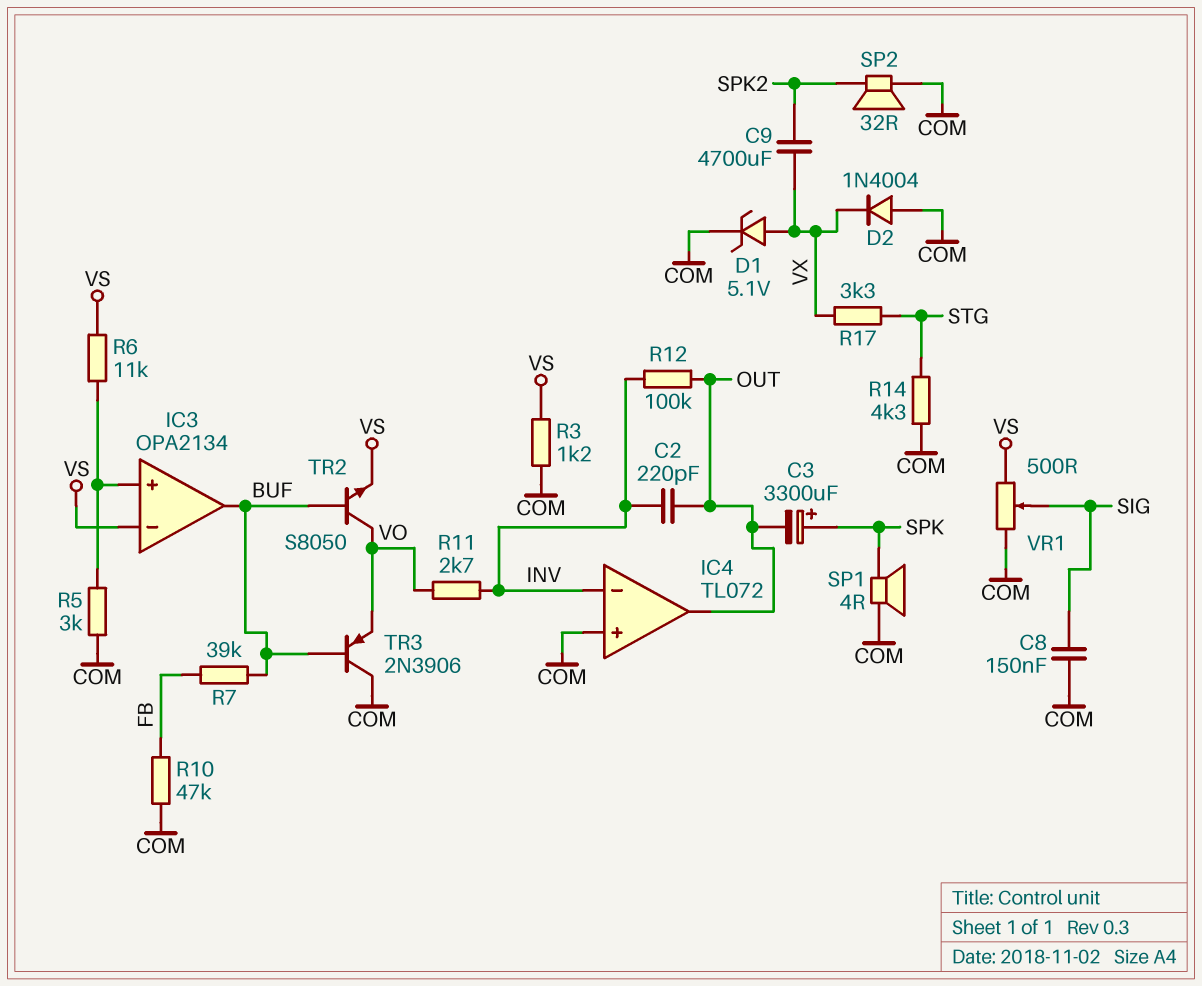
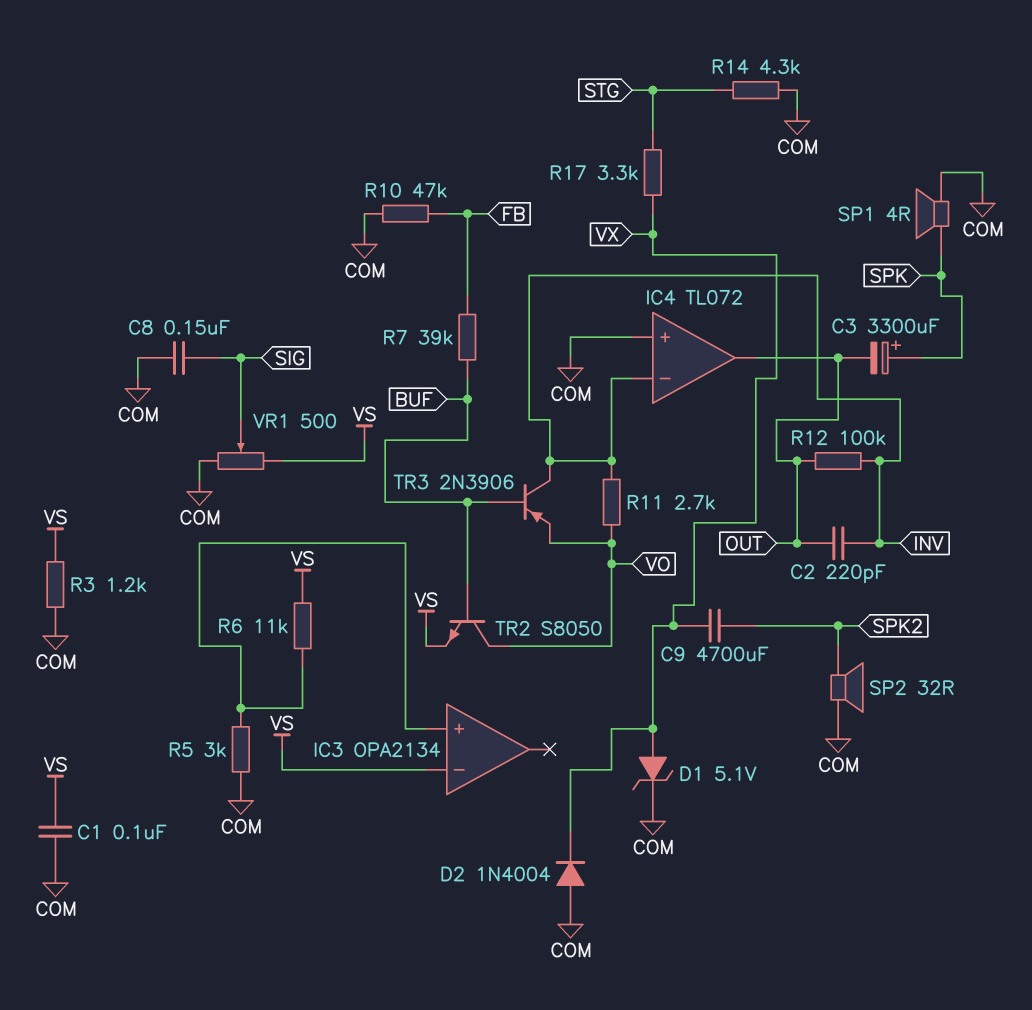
C1: none -> 100nF (COM, VS)
IC3 pin out: BUF -> none
TR3: PNP 2N3906 (B BUF, C COM, E VO) -> PNP 2N3906 (B BUF, C INV, E VO)

